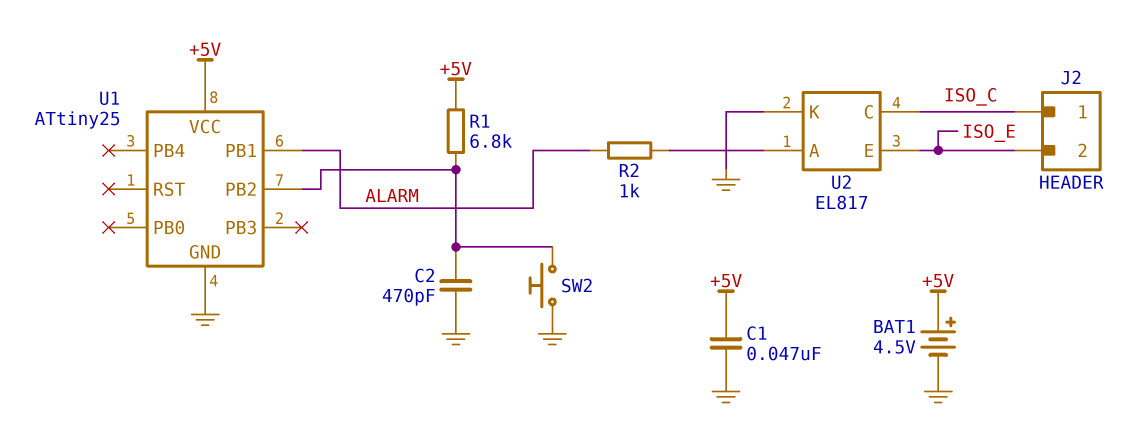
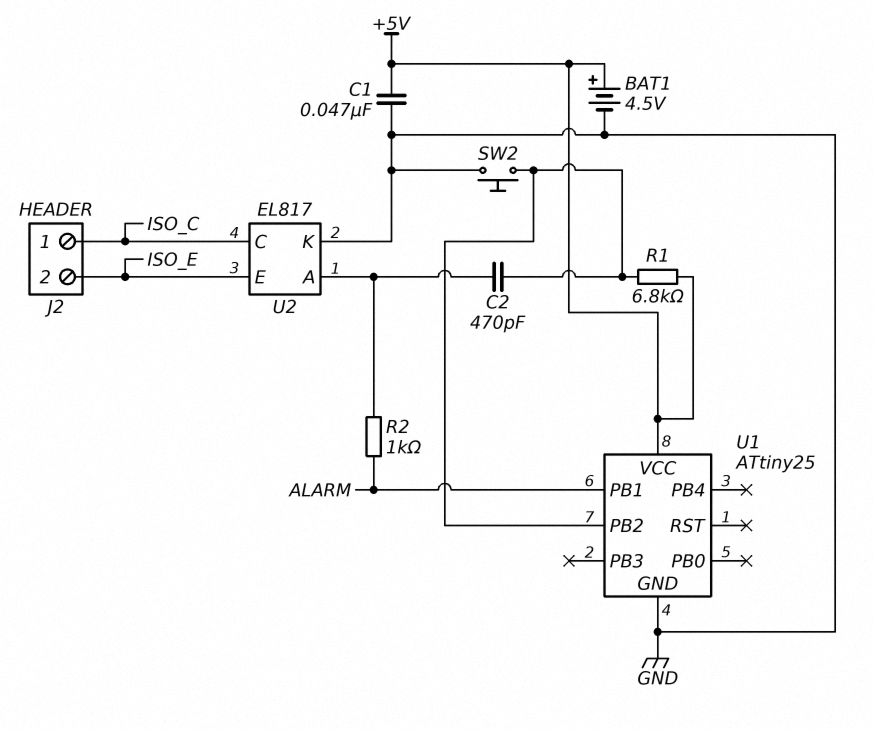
C2: 470pF (GND, U1/PB2) -> 470pF (U1/PB2, U2/A)

